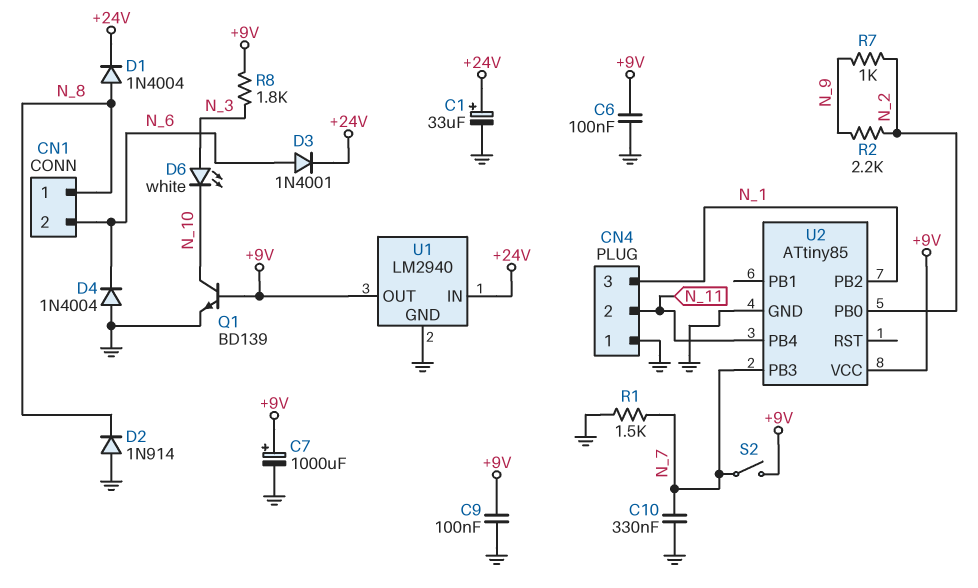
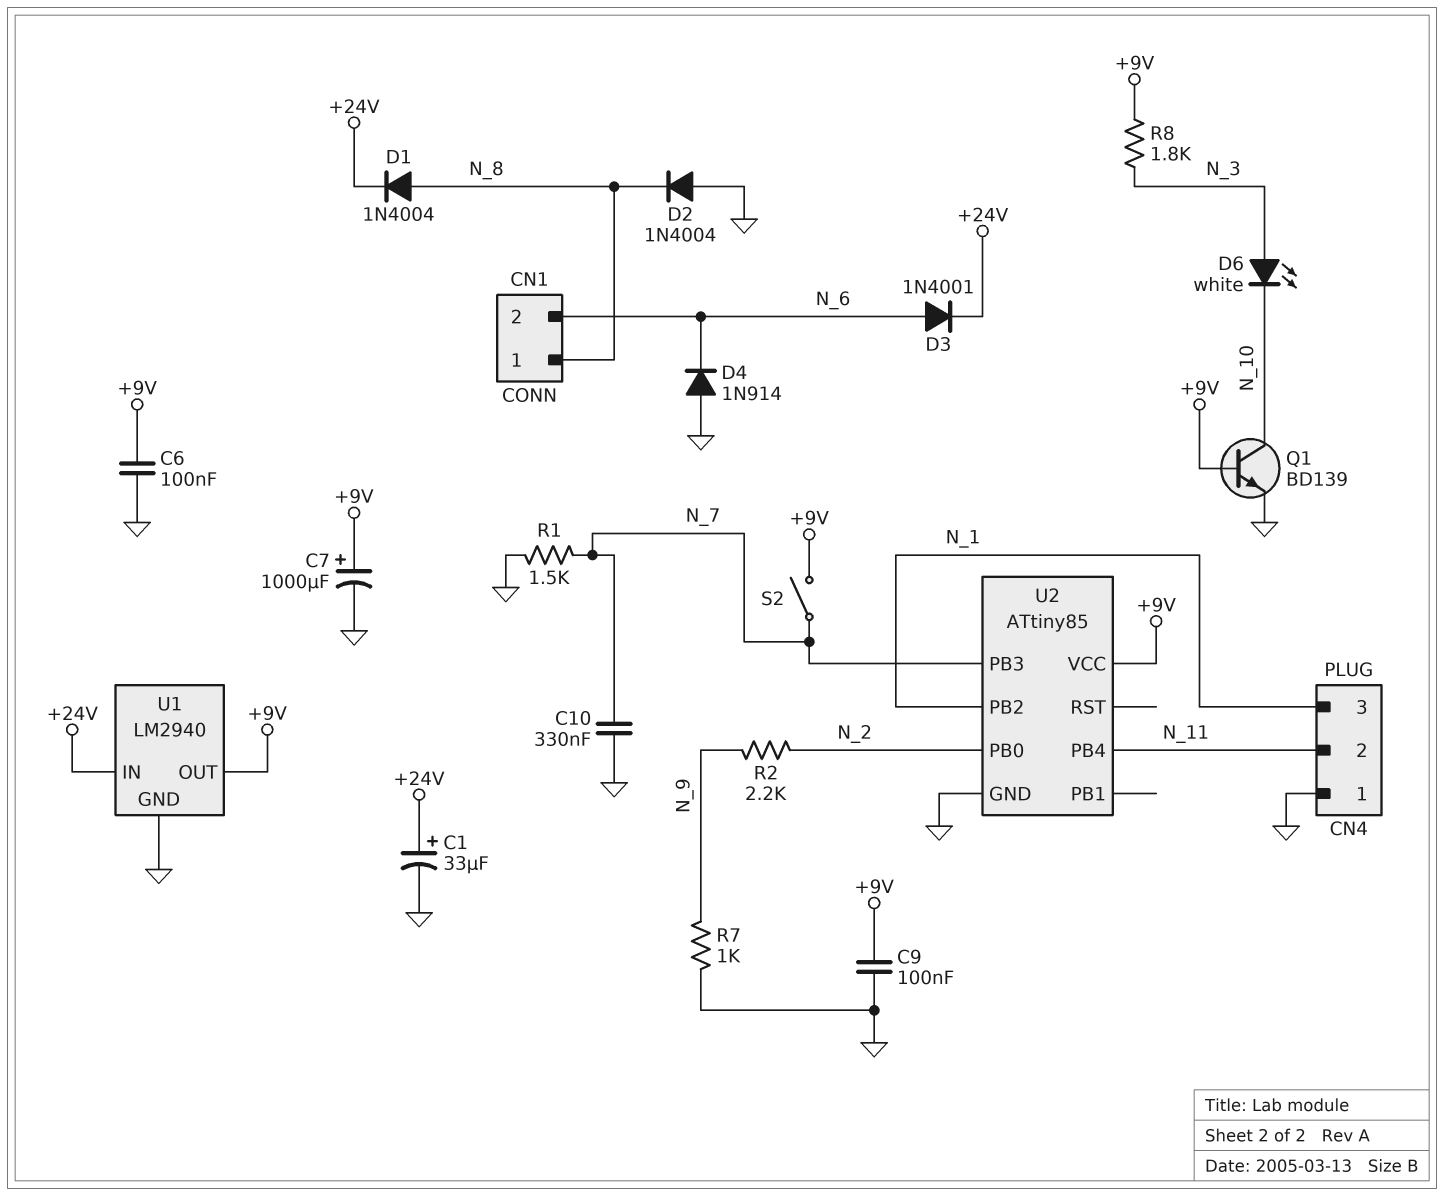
D2: diode 1N914 (A GND, K N_8) -> diode 1N4004 (A GND, K N_8)
D4: diode 1N4004 (A GND, K N_6) -> diode 1N914 (A GND, K N_6)
R7: 1k (N_2, N_9) -> 1k (GND, N_9)

